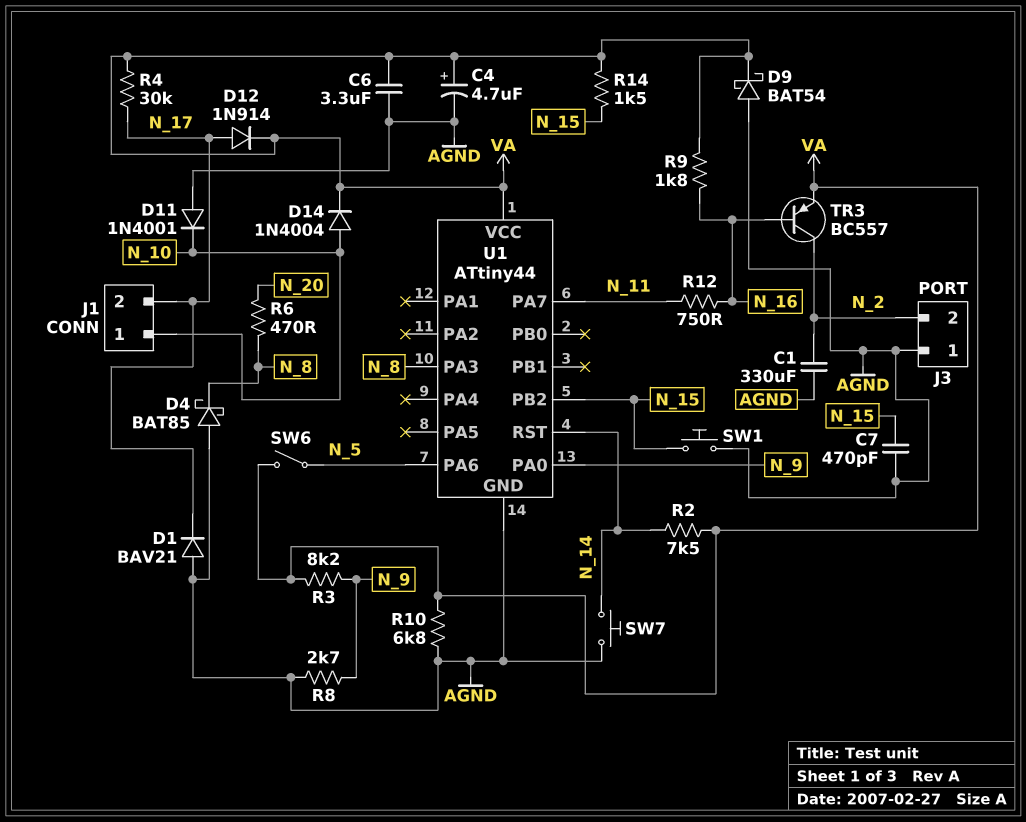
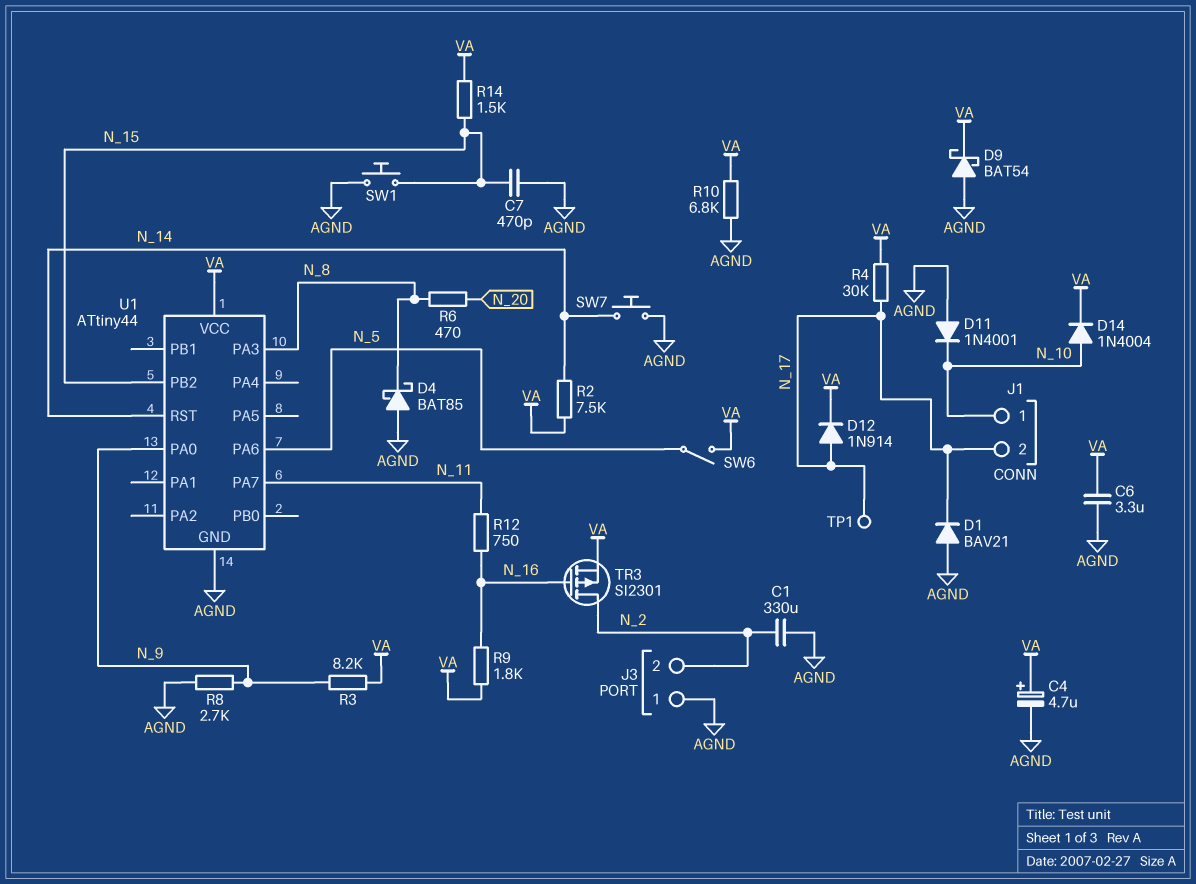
TP1: none -> test point (N_17)
TR3: PNP BC557 (B N_16, C N_2, E VA) -> PMOS SI2301 (G N_16, D N_2, S VA)

